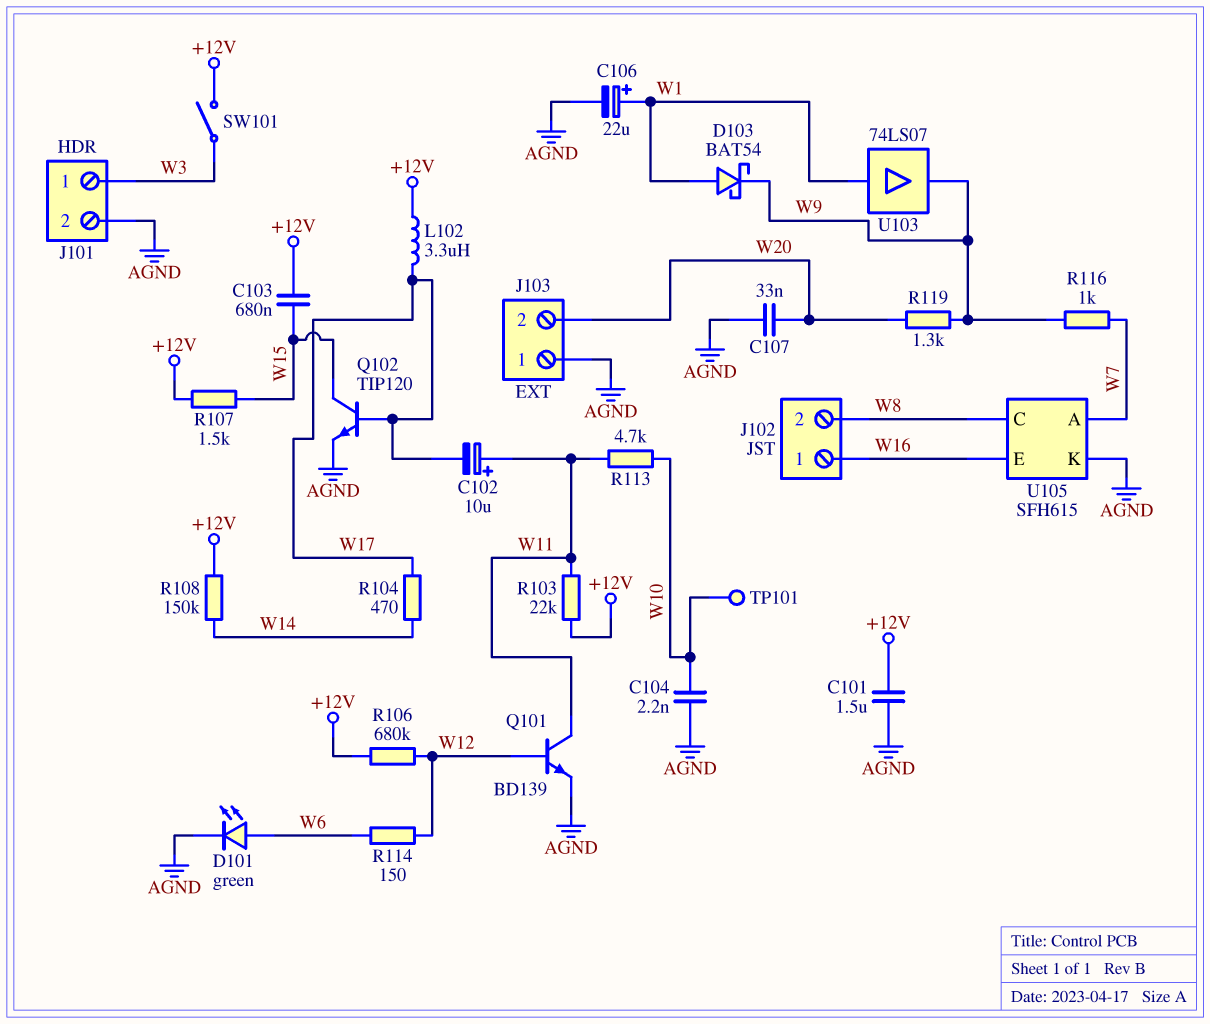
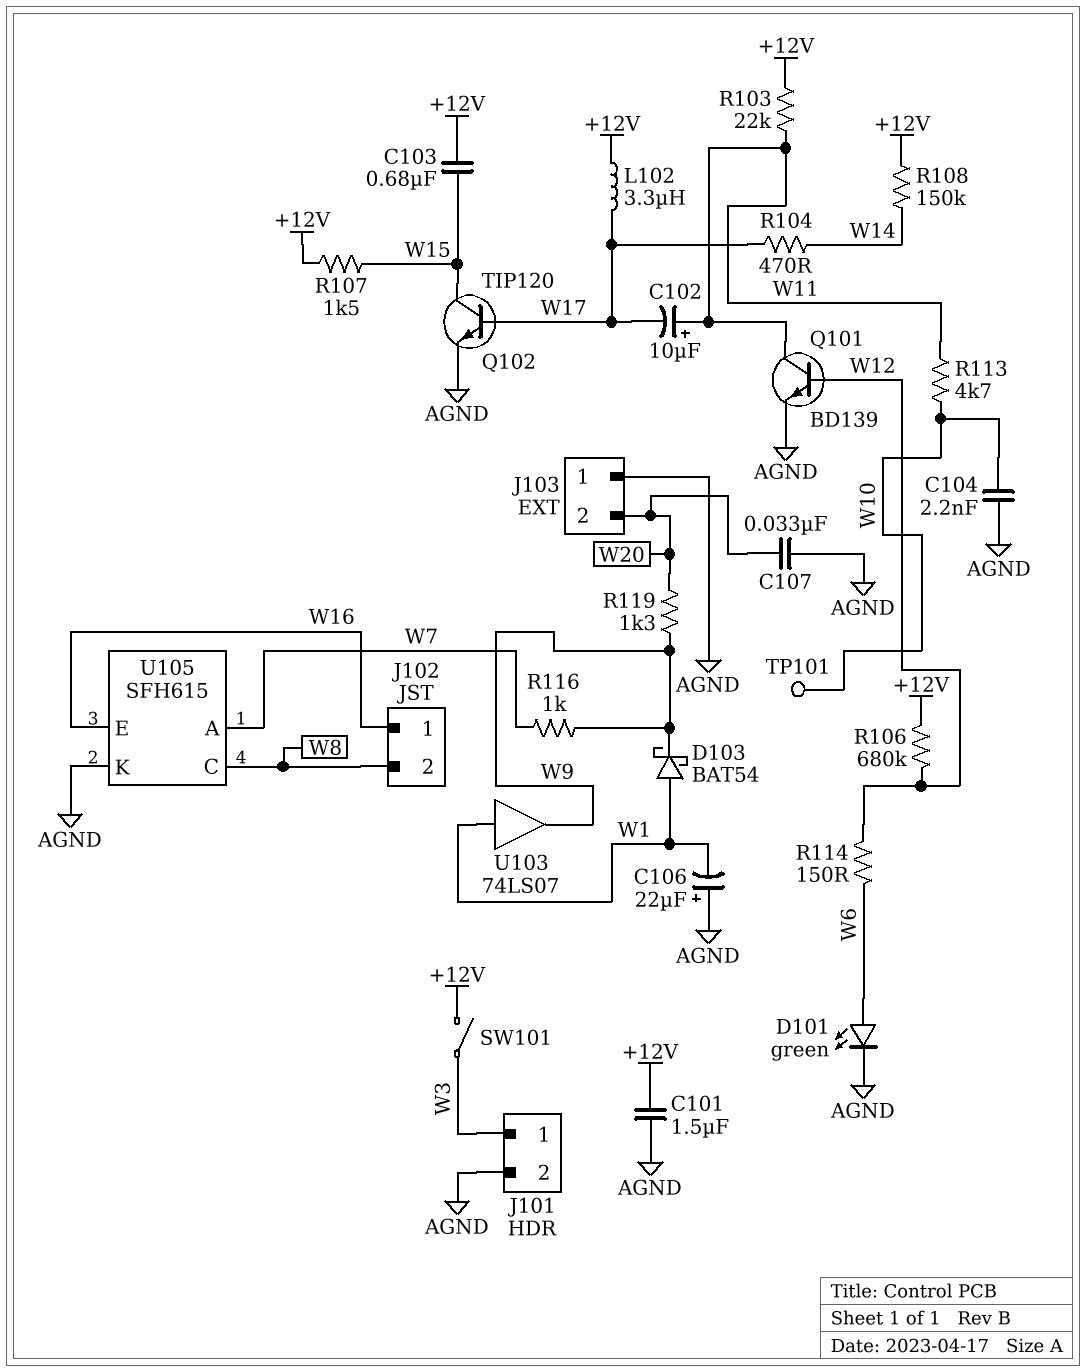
C106: 22uF (plus W1, minus AGND) -> 22uF (plus AGND, minus W1)

